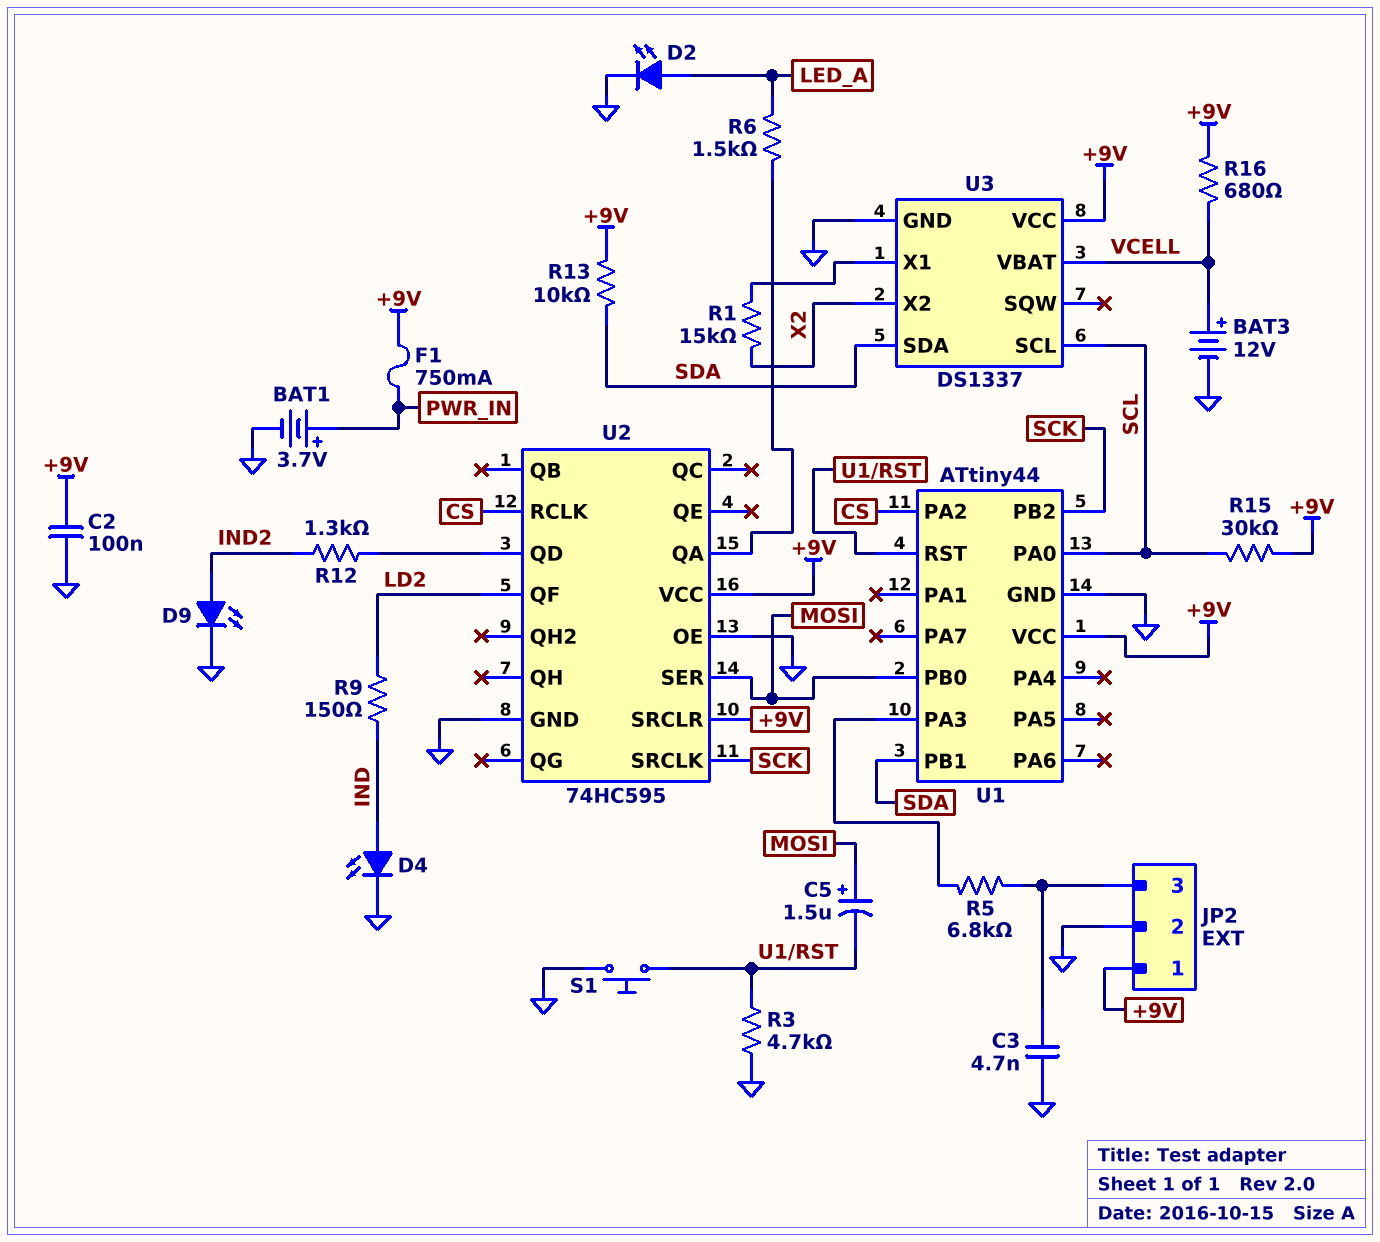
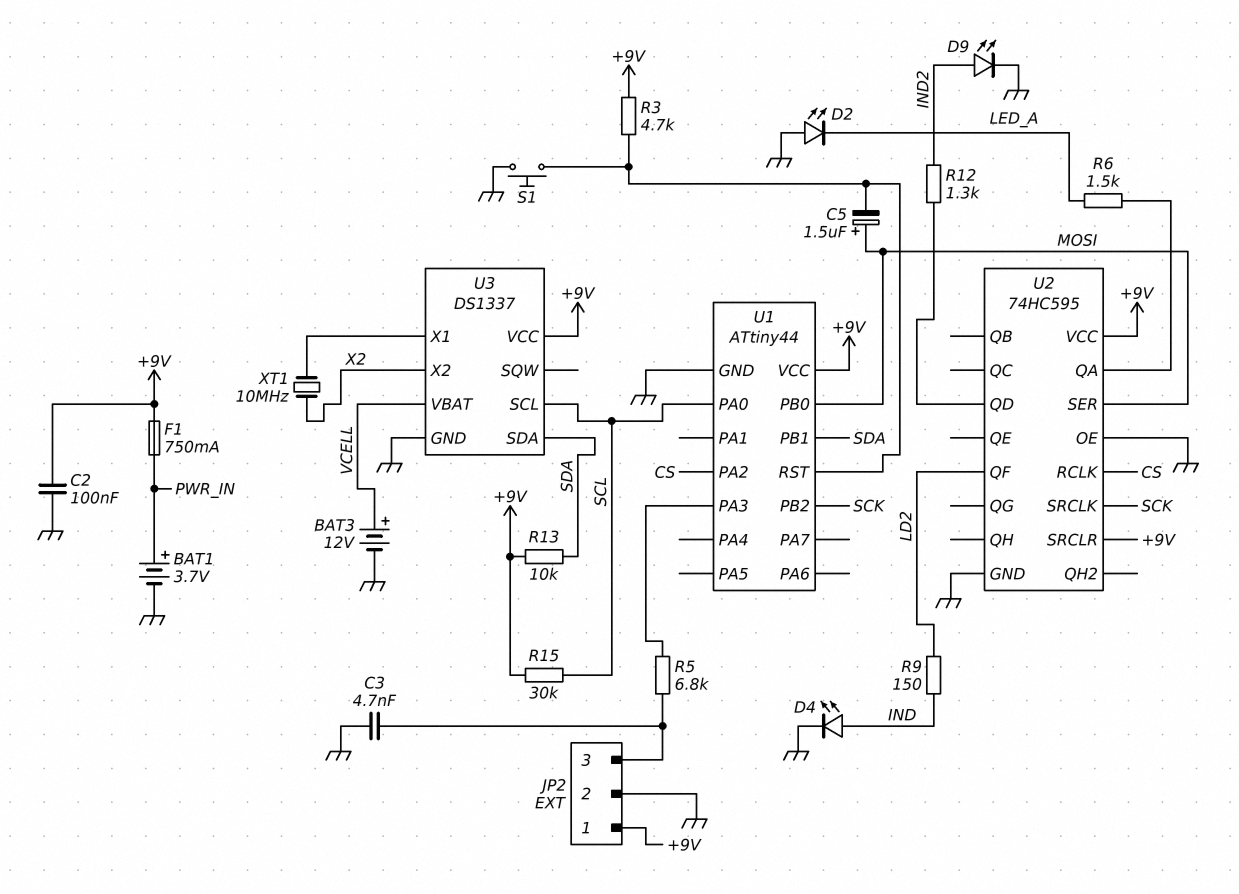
D2: LED (A LED_A, K GND) -> LED (A GND, K LED_A)
R1: 15k (U3/X1, X2) -> none
R3: 4.7k (GND, U1/RST) -> 4.7k (+9V, U1/RST)
R16: 680 (+9V, VCELL) -> none
XT1: none -> 10MHz (U3/X1, X2)

